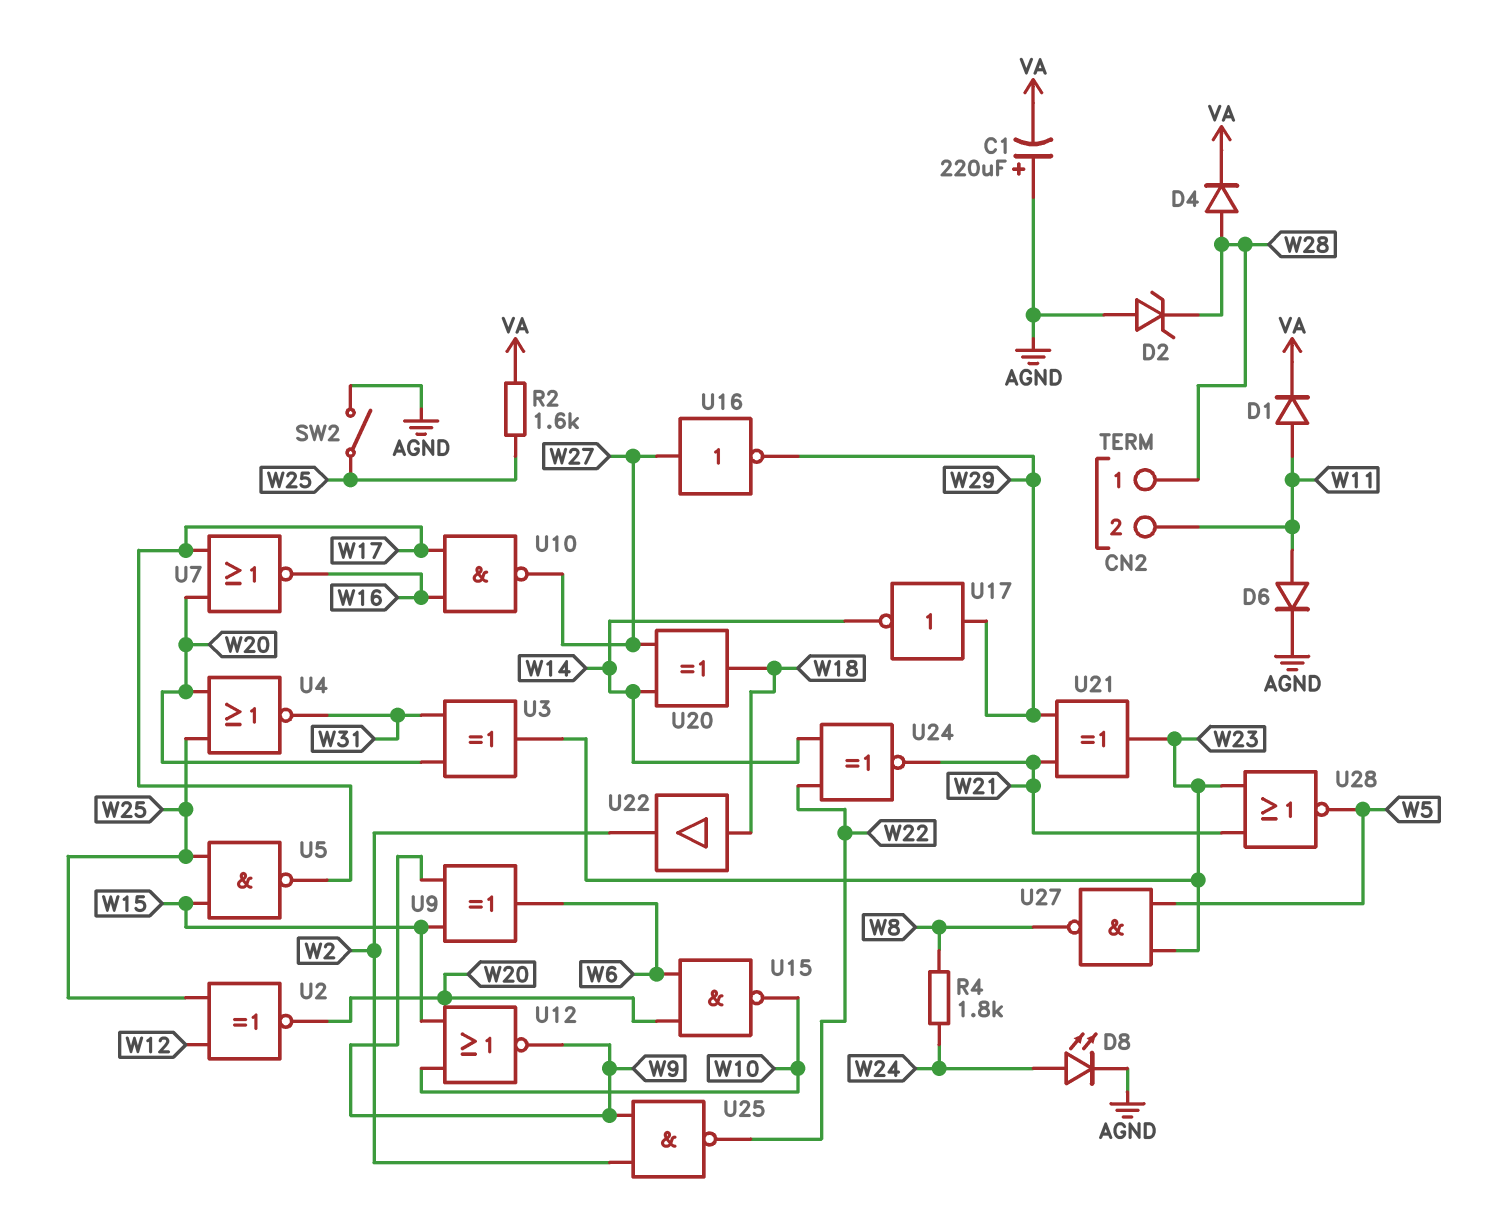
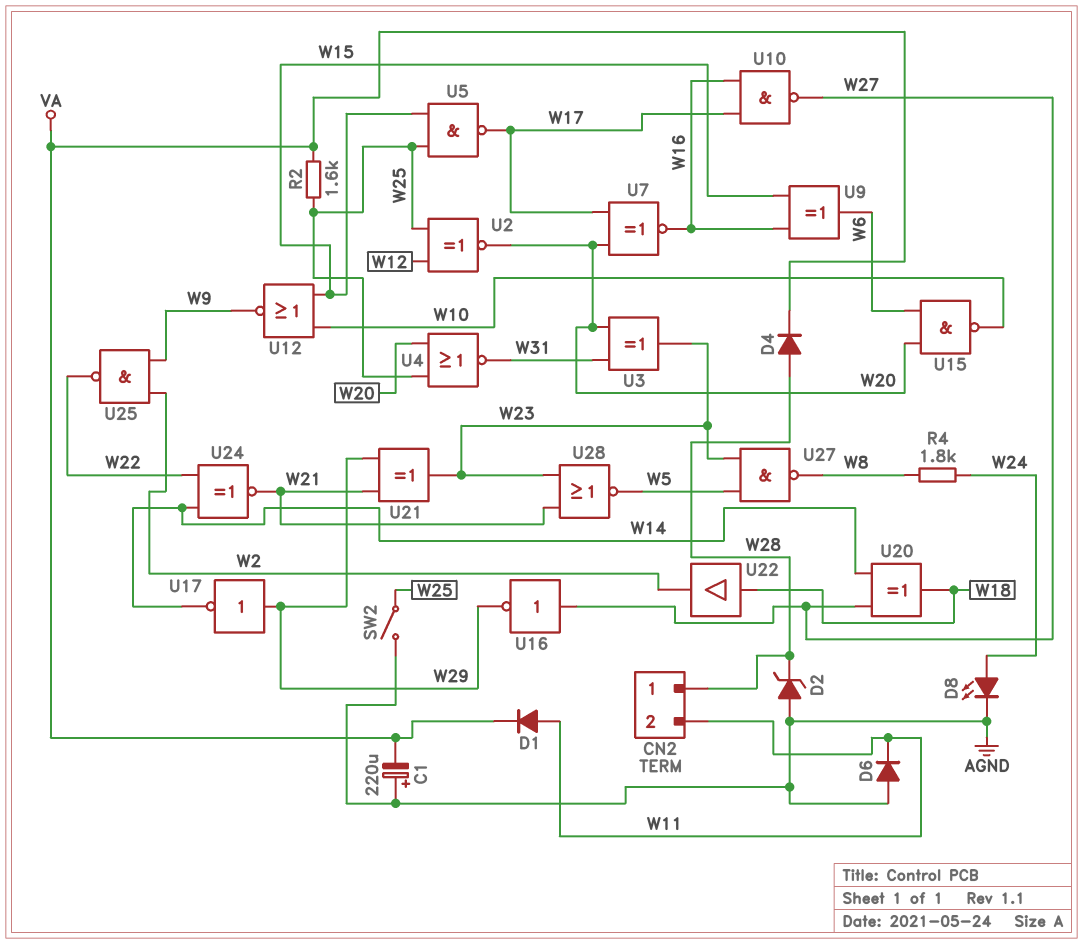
D6: diode (A W11, K AGND) -> diode (A AGND, K W11)
U7: NOR (in W17, in W20, out W16) -> XNOR (in W17, in W20, out W16)
U9: XOR (in W9, in W15, out W6) -> XOR (in W15, in W16, out W6)

